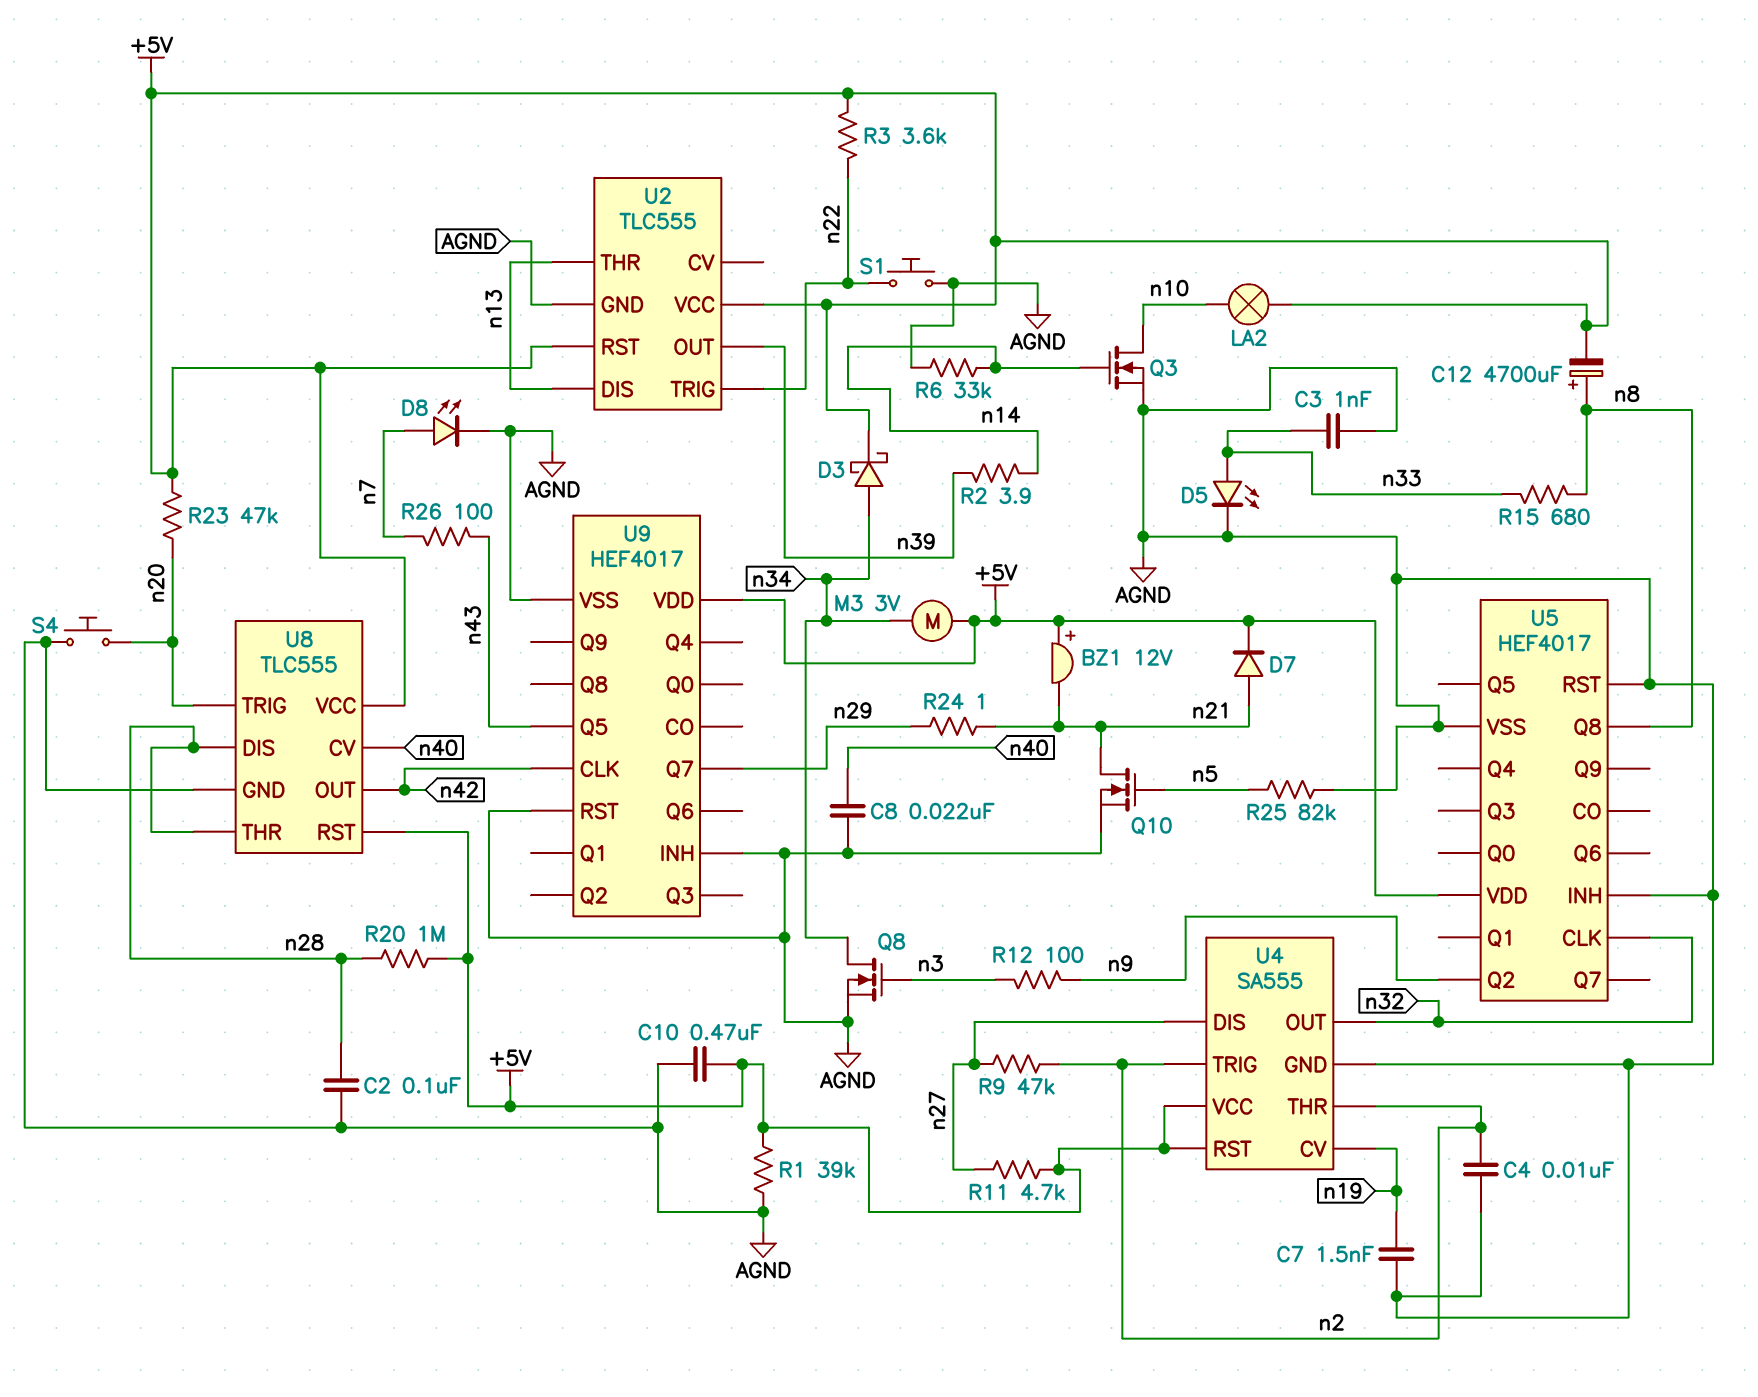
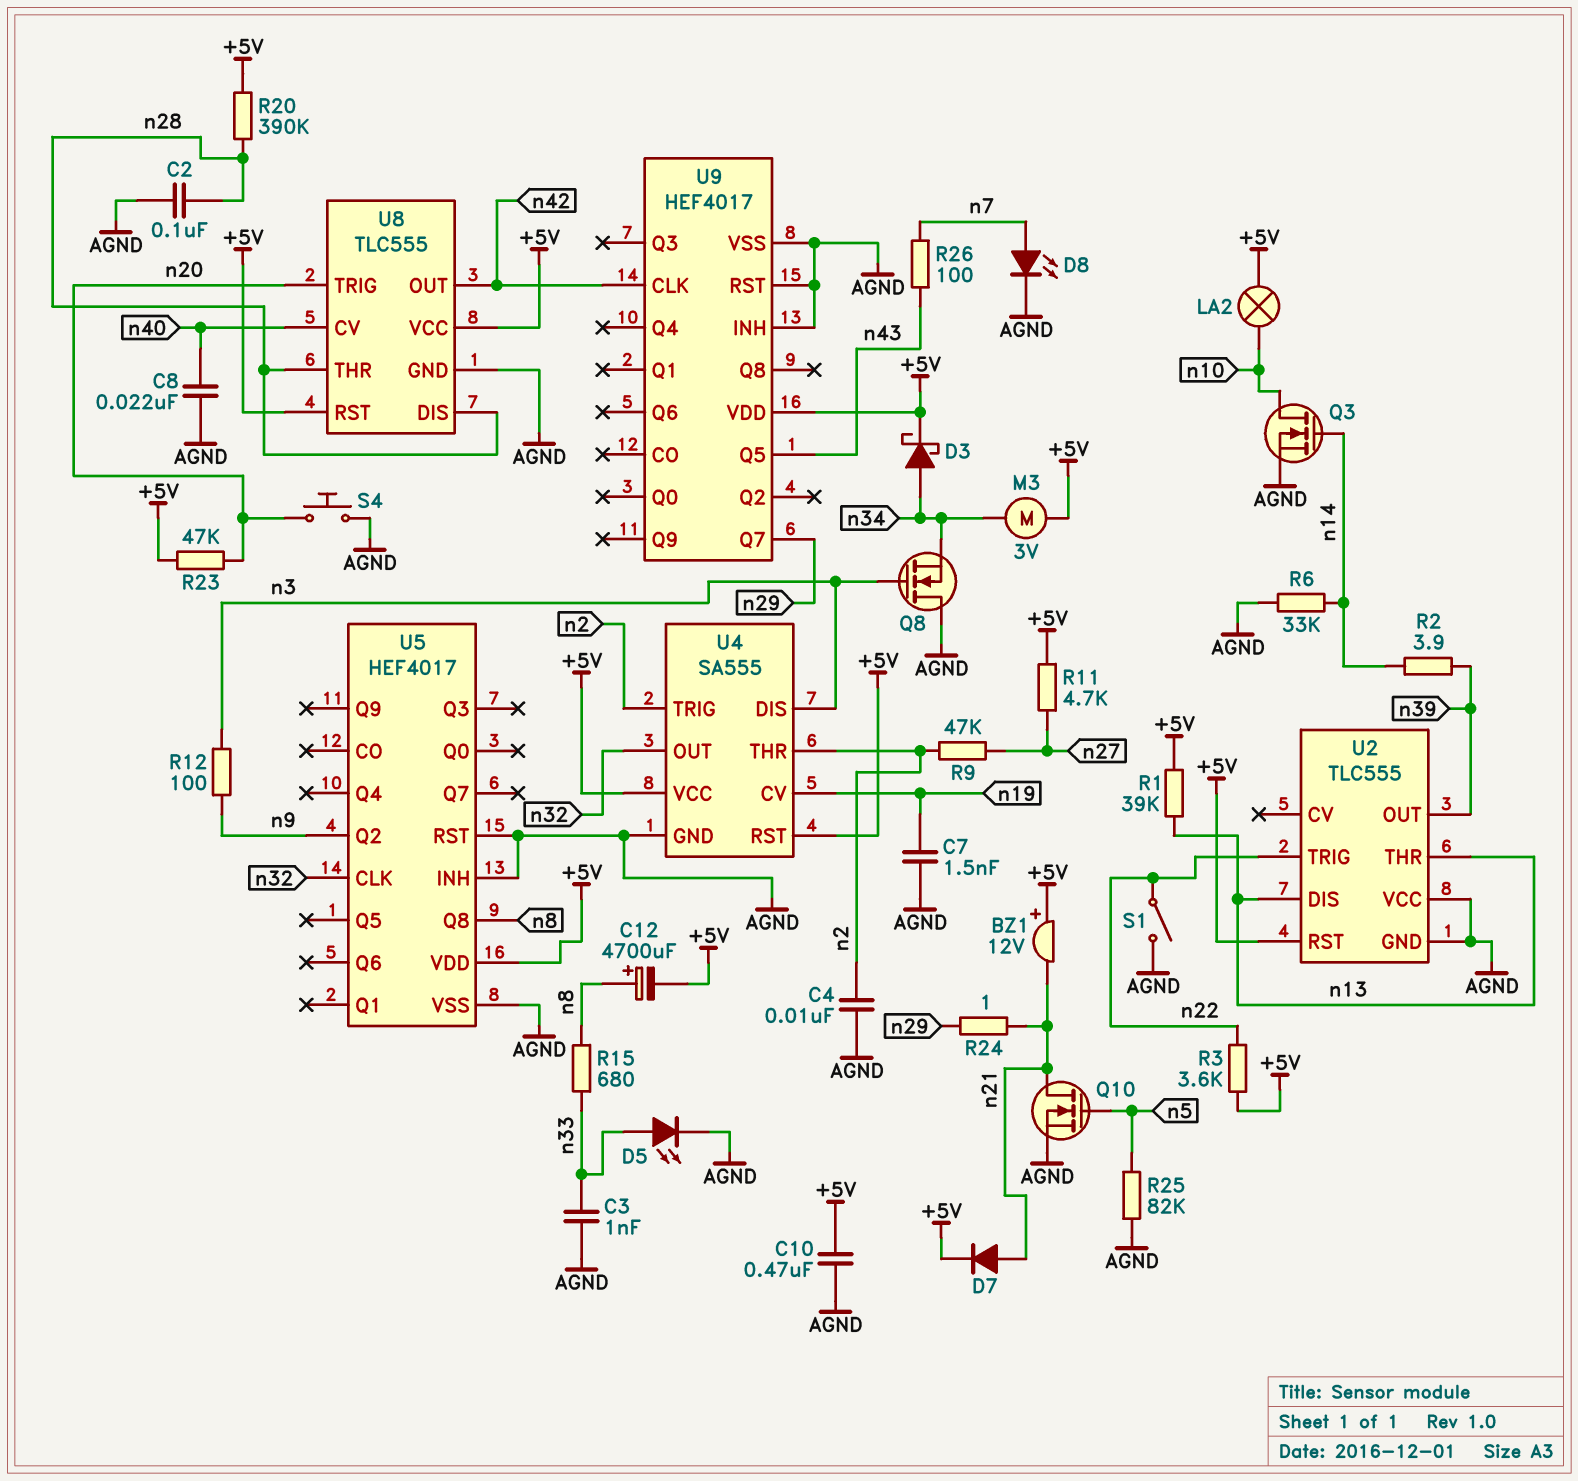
Q8: NMOS (G n3, D n34, S AGND) -> NMOS (G n3, D AGND, S n34)
R1: 39k (+5V, AGND) -> 39k (+5V, n13)
R20: 1M (+5V, n28) -> 390k (+5V, n28)
S1: button (AGND, n22) -> switch (AGND, n22)
U2 pin VCC: +5V -> AGND
U4 pin DIS: n27 -> n3

